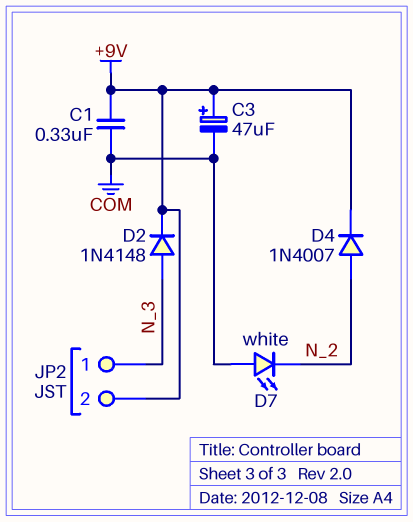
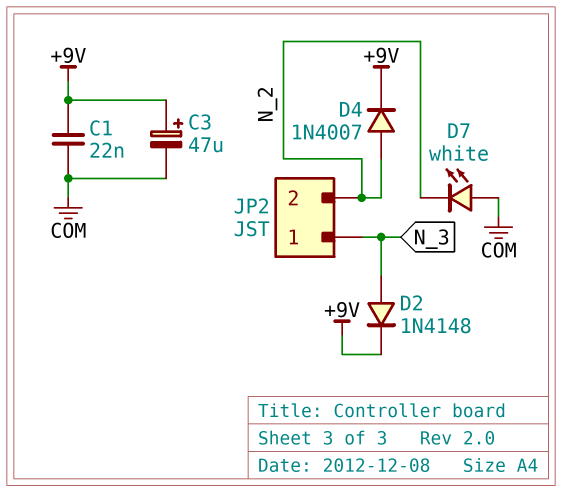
C1: 330nF (+9V, COM) -> 22nF (+9V, COM)
JP2 pin 2: +9V -> N_2

